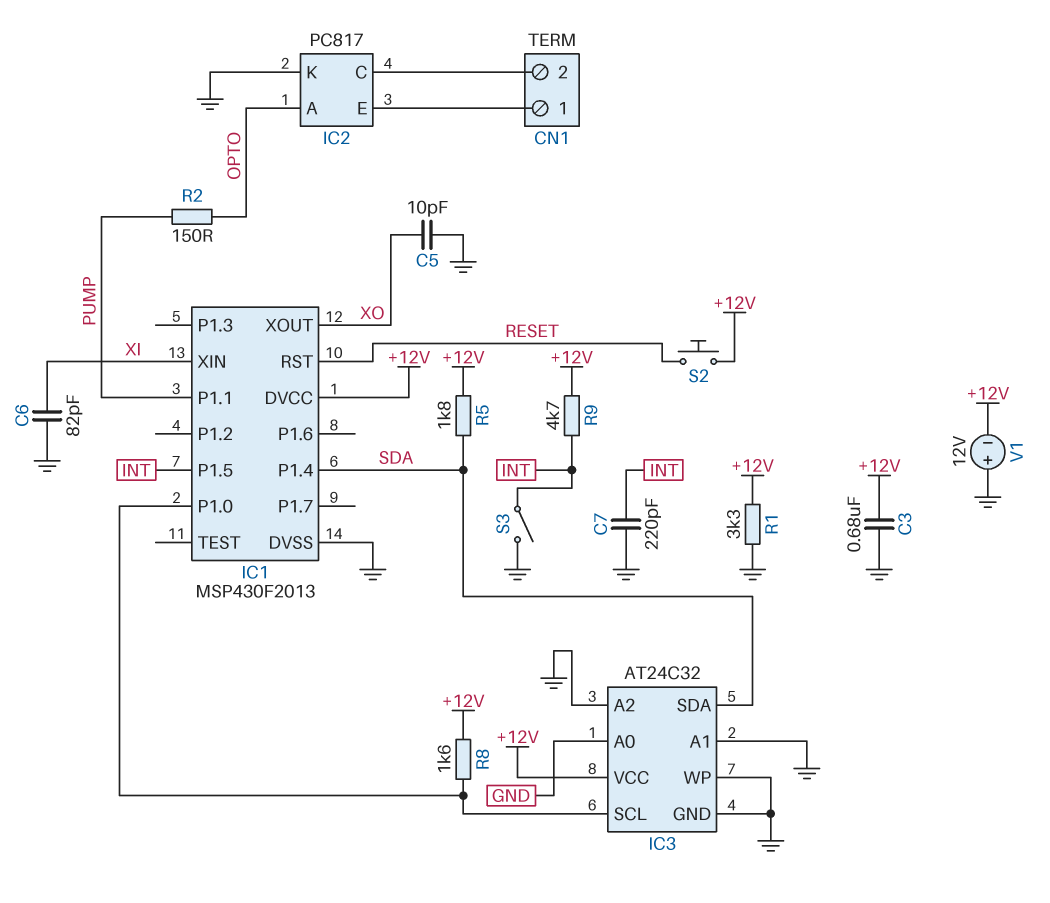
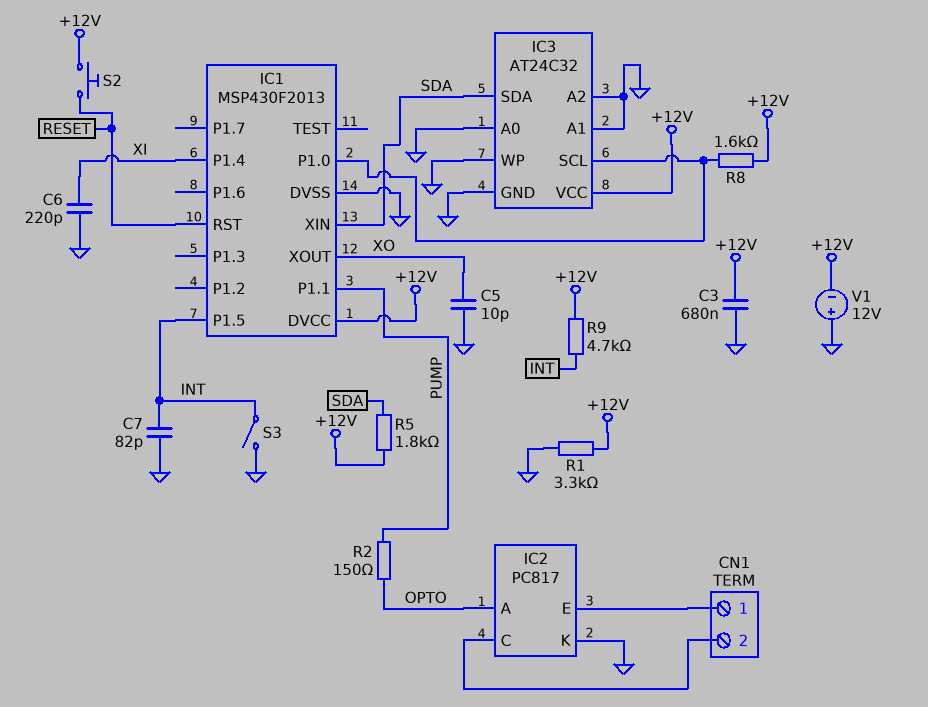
C6: 82pF (GND, XI) -> 220pF (GND, XI)
C7: 220pF (GND, INT) -> 82pF (GND, INT)
IC1 pin P1.4: SDA -> XI
IC1 pin XIN: XI -> SDA

